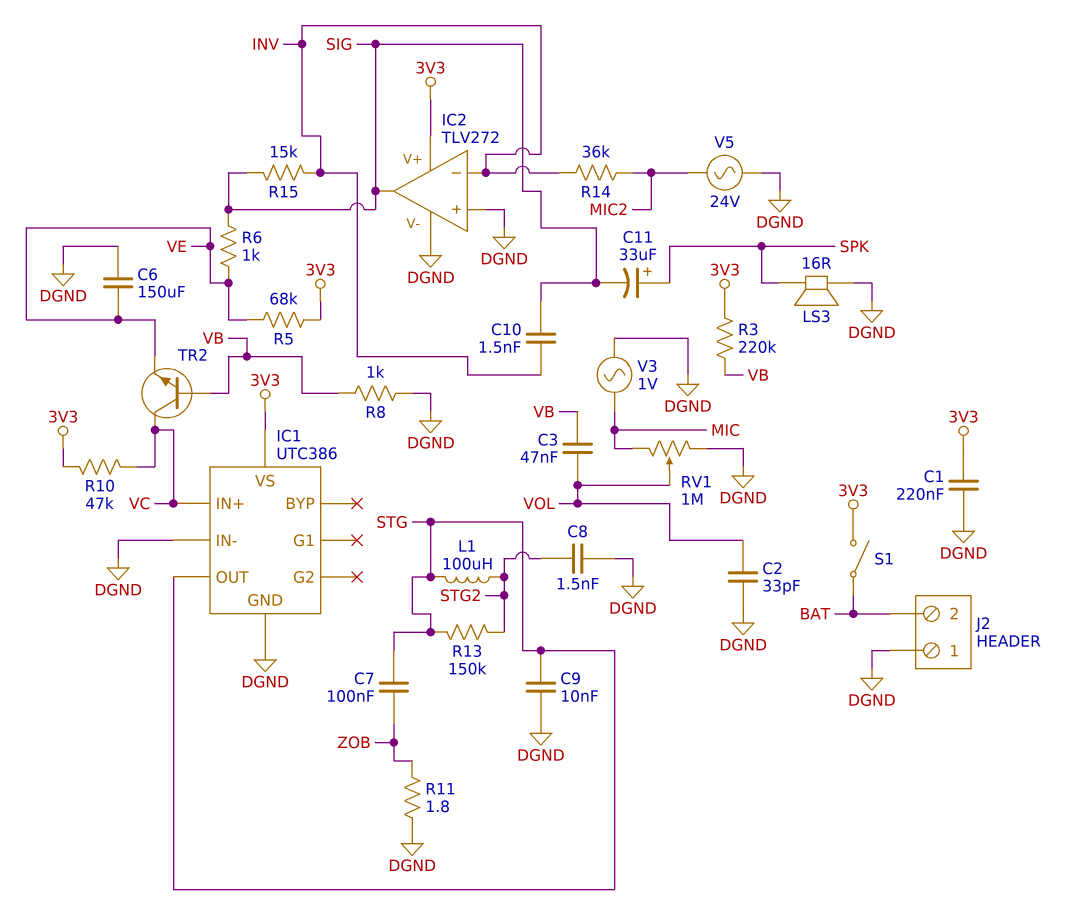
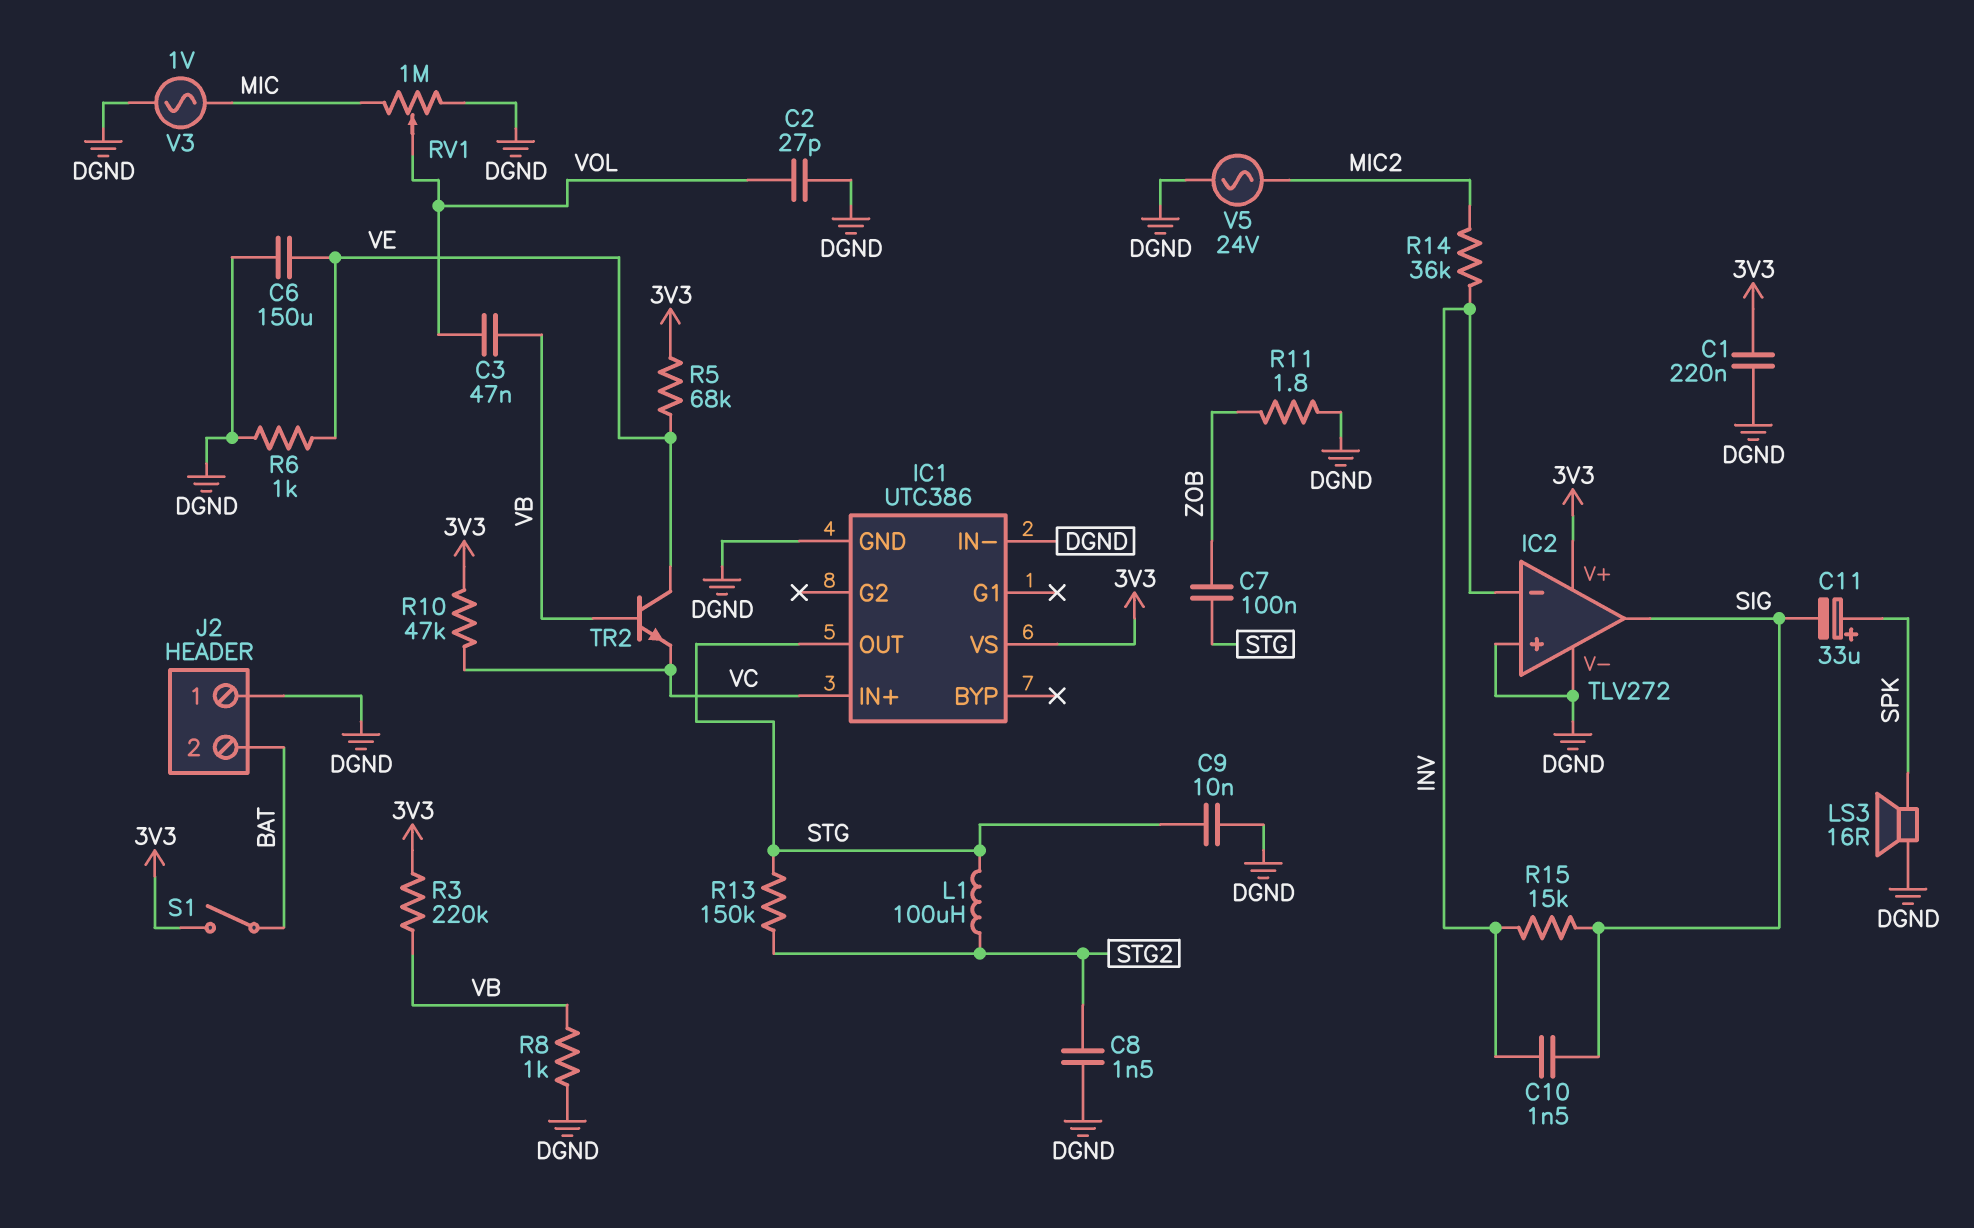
C2: 33pF (DGND, VOL) -> 27pF (DGND, VOL)
R6: 1k (SIG, VE) -> 1k (DGND, VE)
TR2: NPN (B VB, C VC, E VE) -> NPN (B VB, C VE, E VC)

